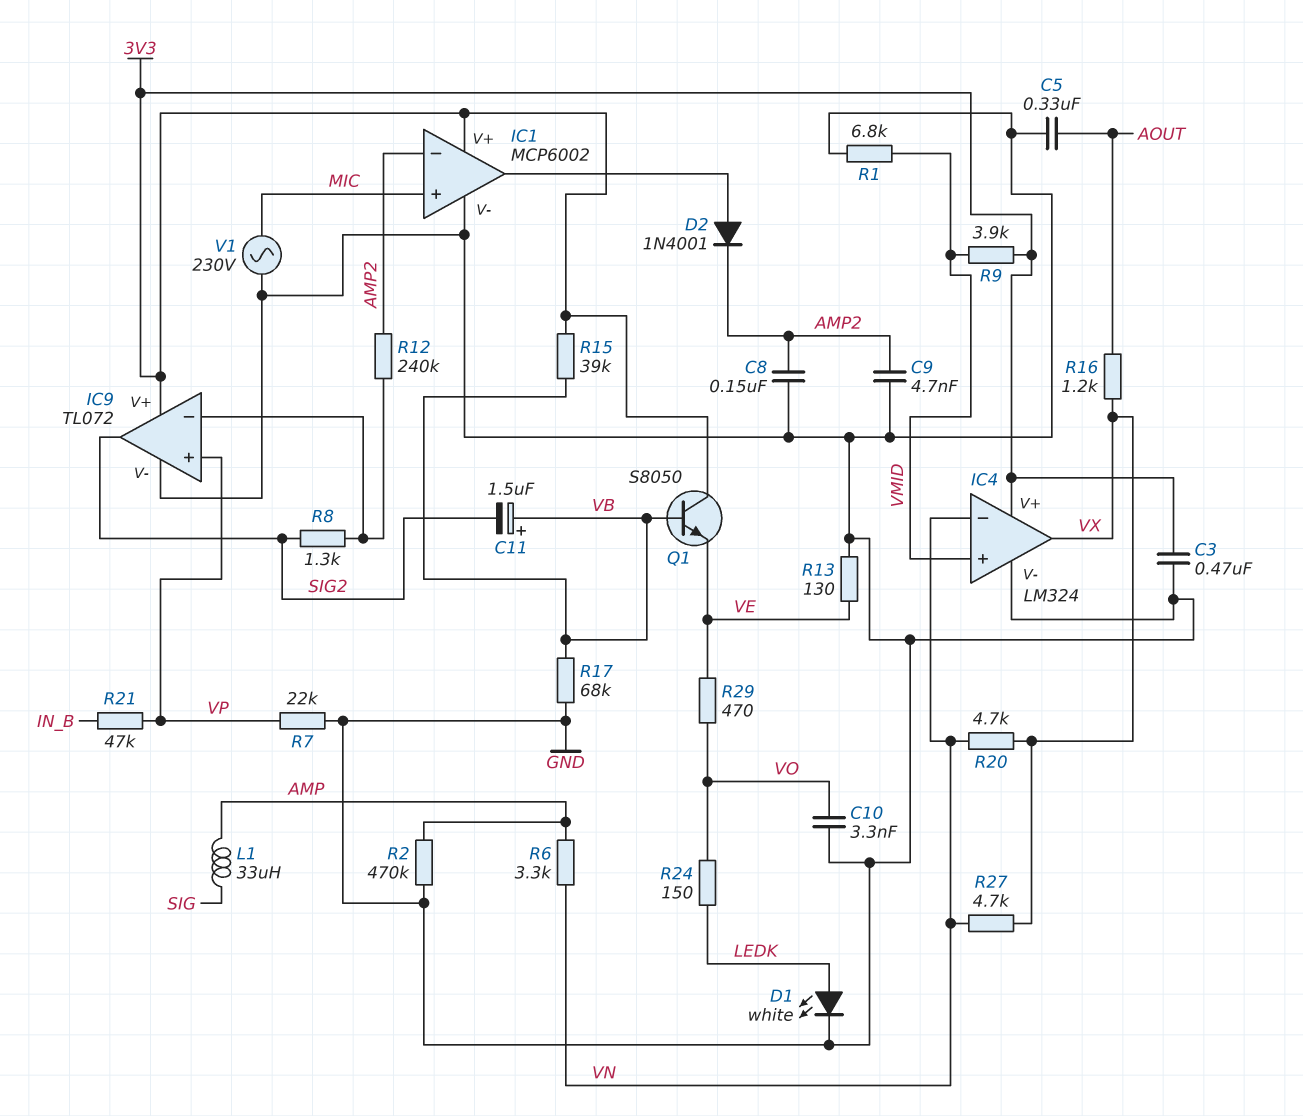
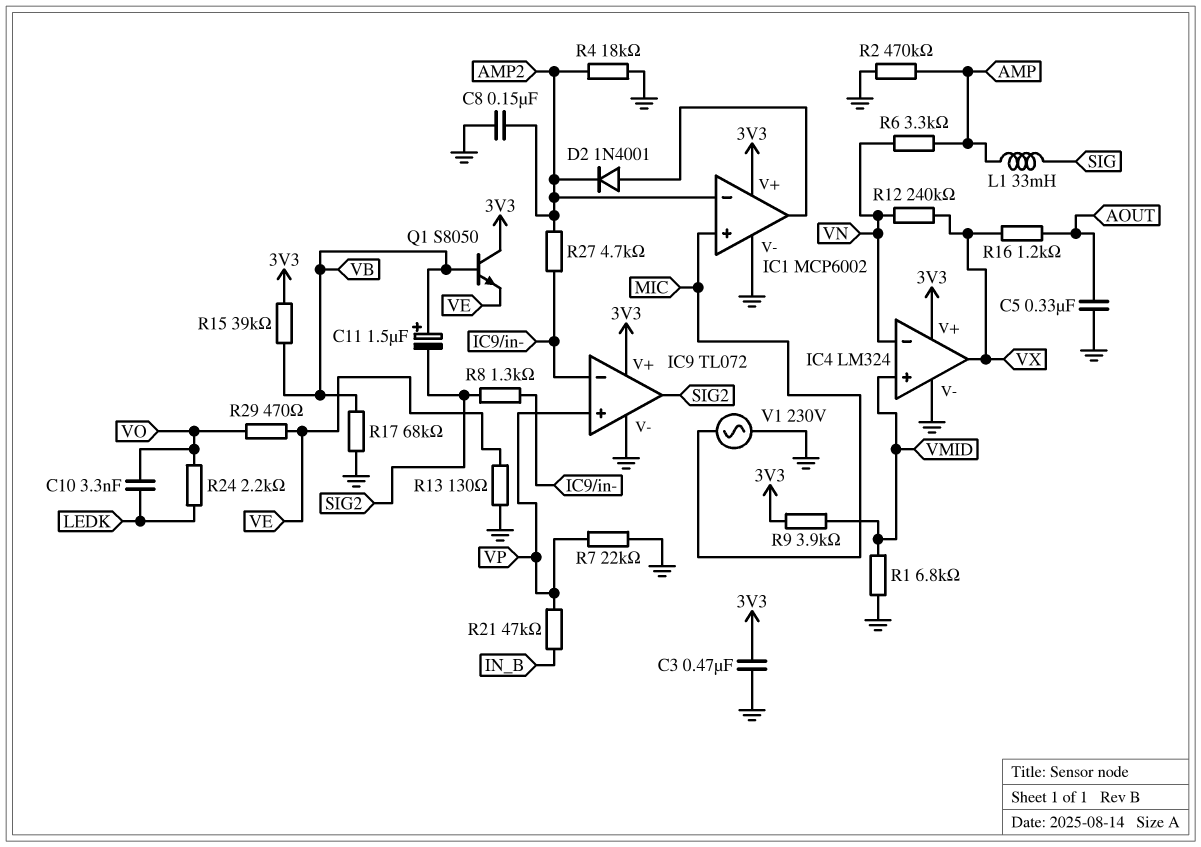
C9: 4.7nF (AMP2, GND) -> none
C10: 3.3nF (GND, VO) -> 3.3nF (LEDK, VO)
D1: LED white (A LEDK, K GND) -> none
L1: 33uH (AMP, SIG) -> 33mH (AMP, SIG)
R4: none -> 18k (AMP2, GND)
R12: 240k (AMP2, IC9/in-) -> 240k (VN, VX)
R20: 4.7k (VN, VX) -> none
R24: 150 (LEDK, VO) -> 2.2k (LEDK, VO)
R27: 4.7k (VN, VX) -> 4.7k (AMP2, IC9/in-)

